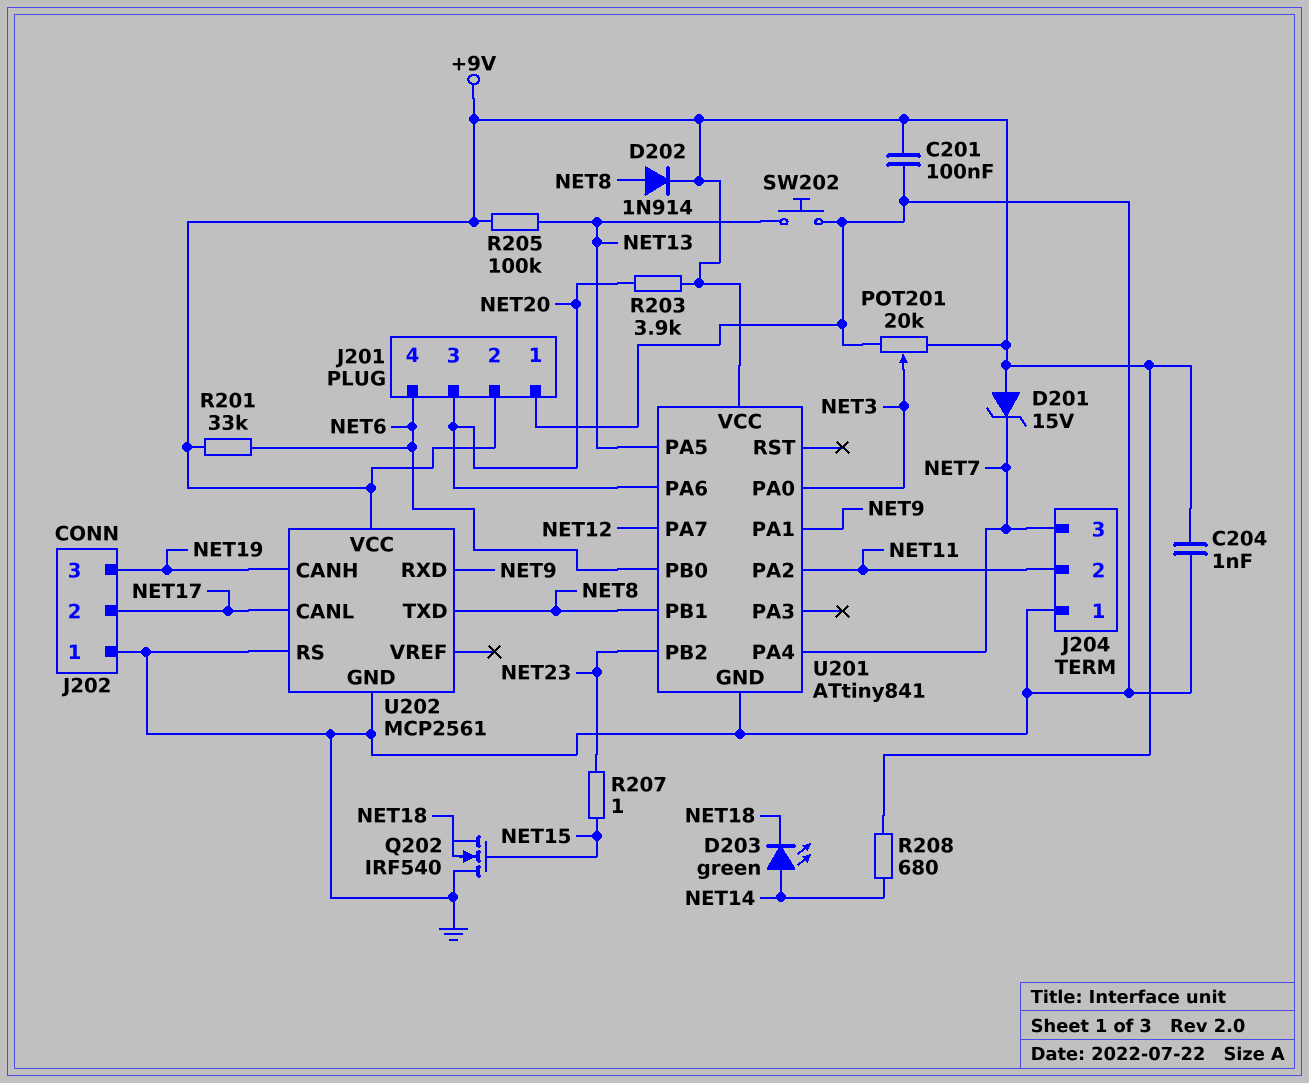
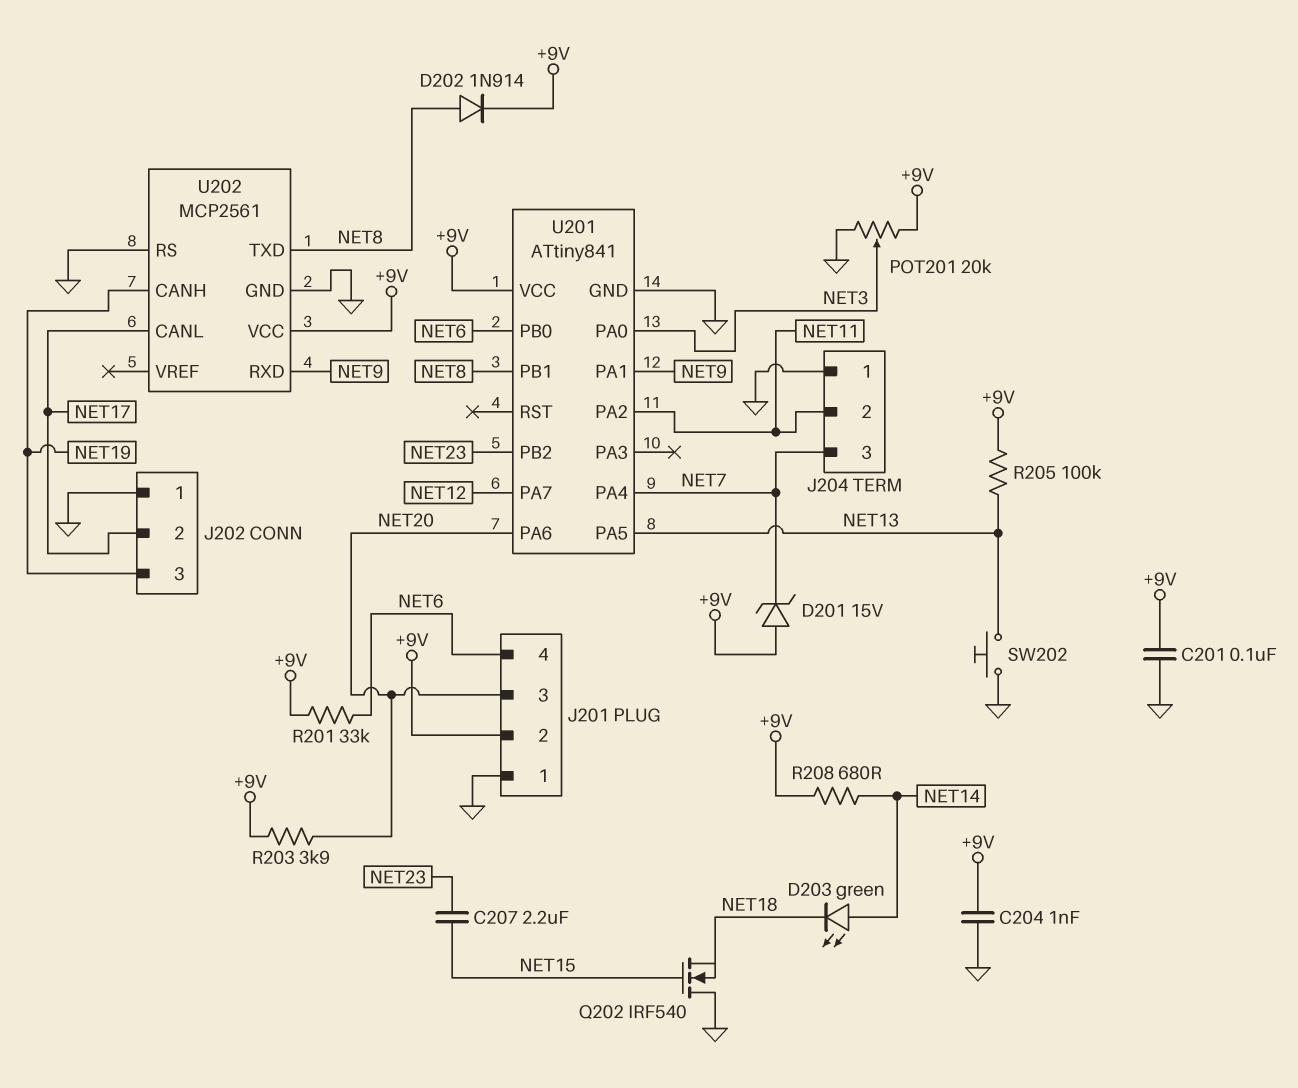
C207: none -> 2.2uF (NET15, NET23)
R207: 1 (NET15, NET23) -> none

